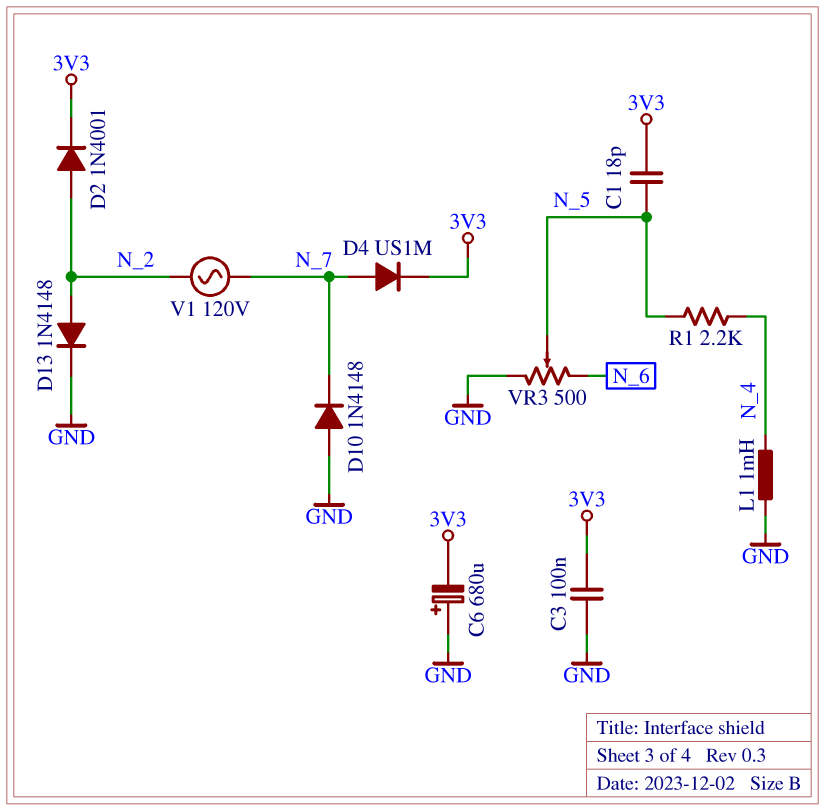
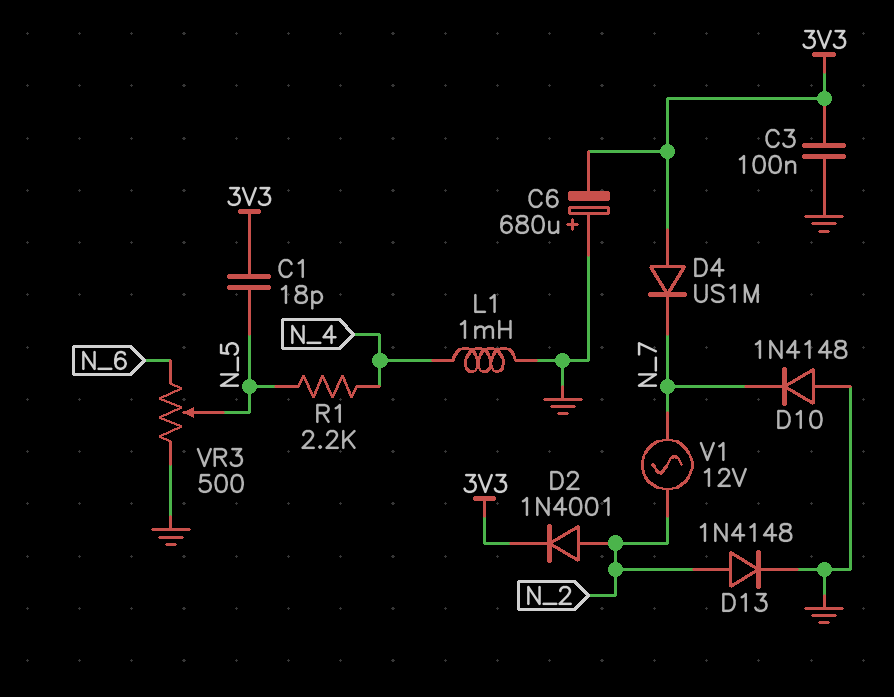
D4: diode US1M (A N_7, K 3V3) -> diode US1M (A 3V3, K N_7)
V1: AC 120V (N_2, N_7) -> AC 12V (N_2, N_7)

